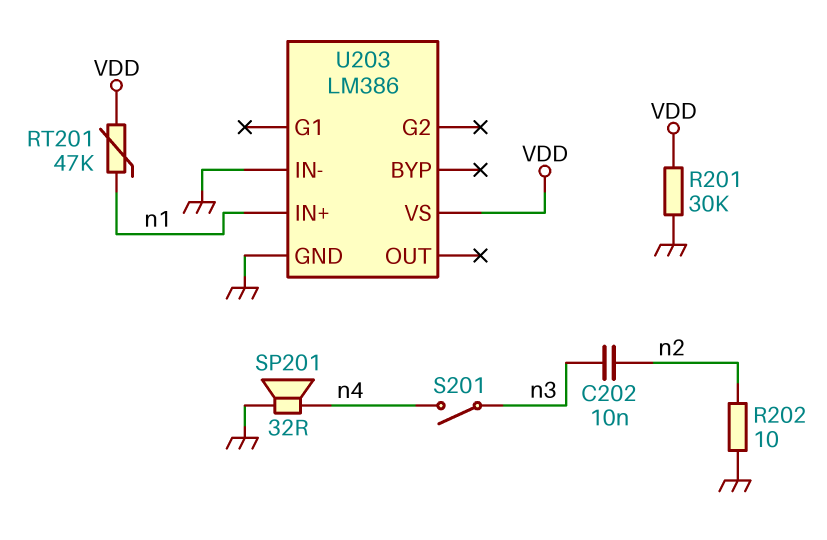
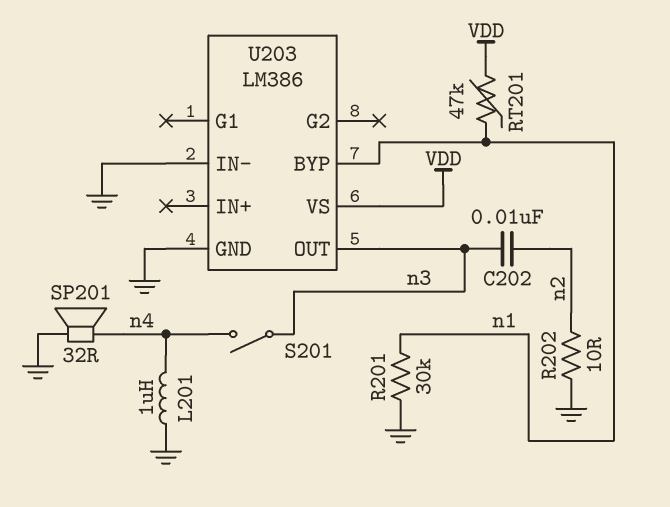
L201: none -> 1uH (GND, n4)
R201: 30k (GND, VDD) -> 30k (GND, n1)
U203 pin BYP: none -> n1
U203 pin IN+: n1 -> none
U203 pin OUT: none -> n3

